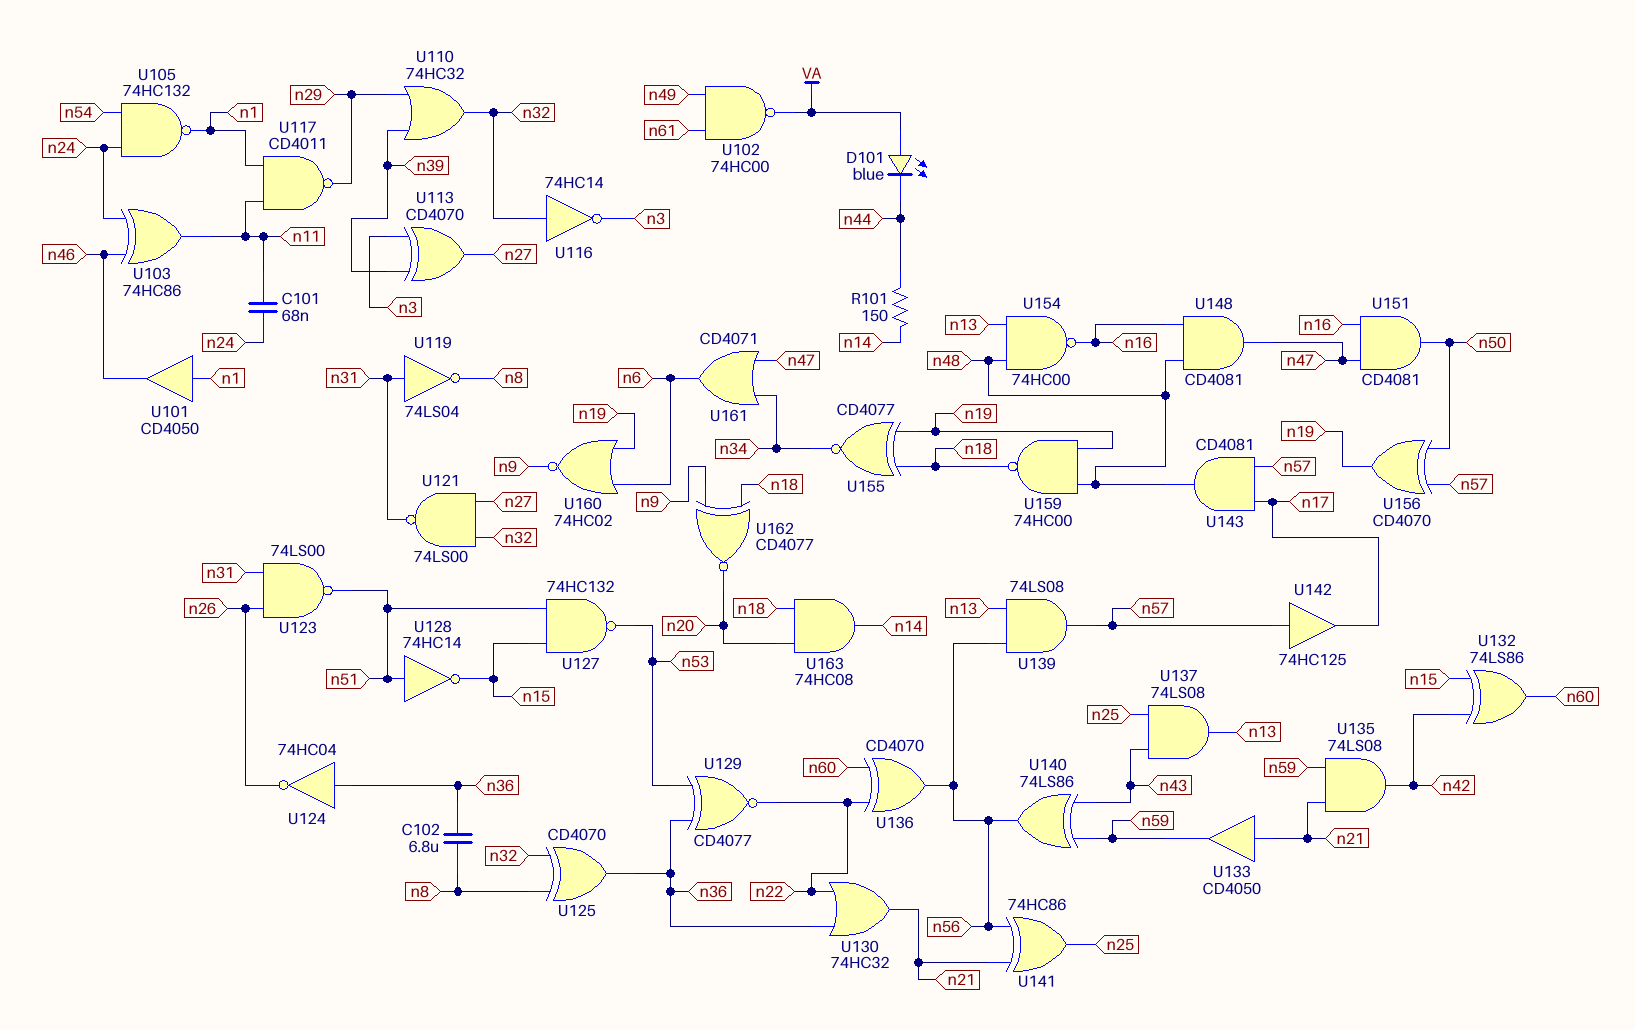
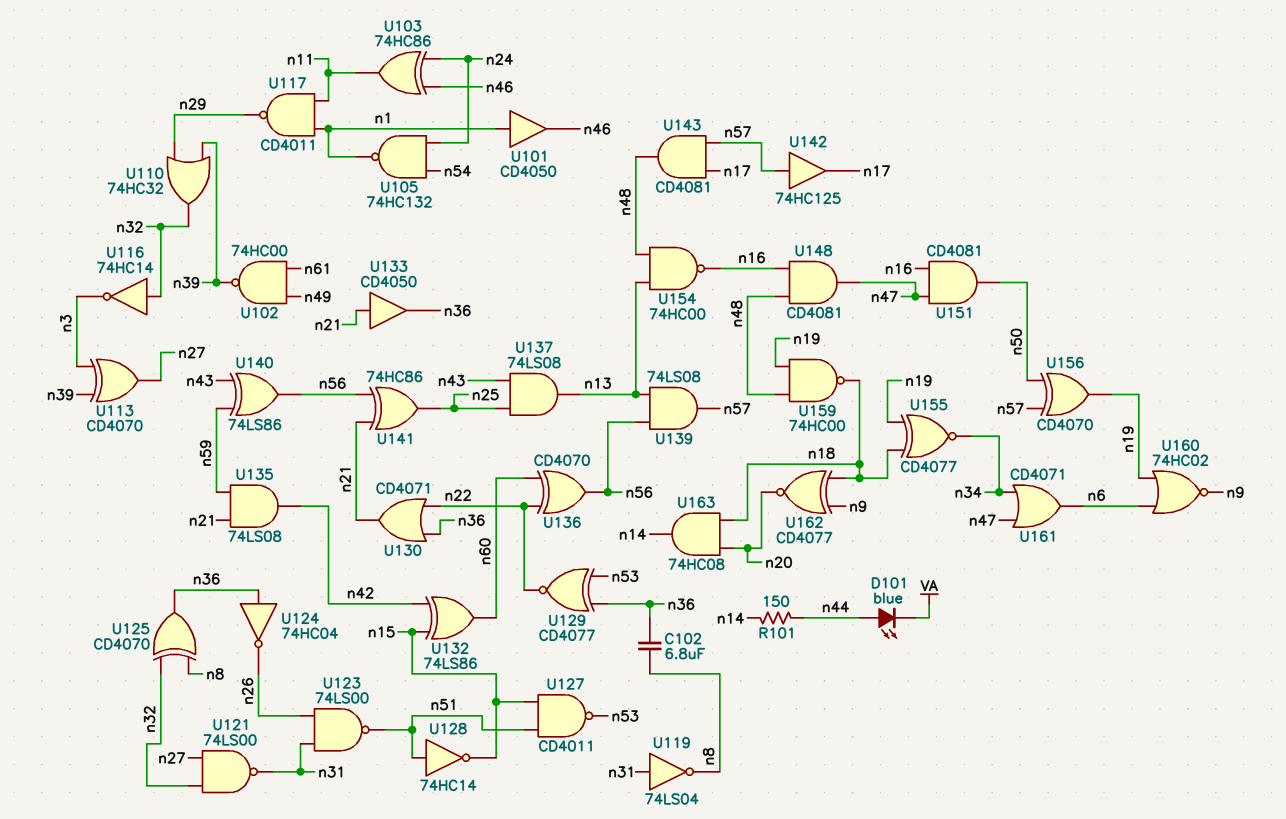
C101: 68nF (n11, n24) -> none
D101: LED blue (A VA, K n44) -> LED blue (A n44, K VA)
U102: NAND 74HC00 (in n49, in n61, out VA) -> NAND 74HC00 (in n49, in n61, out n39)
U127: NAND 74HC132 (in n15, in n51, out n53) -> NAND CD4011 (in n15, in n51, out n53)
U130: OR 74HC32 (in n22, in n36, out n21) -> OR CD4071 (in n22, in n36, out n21)
U133: buffer CD4050 (in n21, out n59) -> buffer CD4050 (in n21, out n36)

